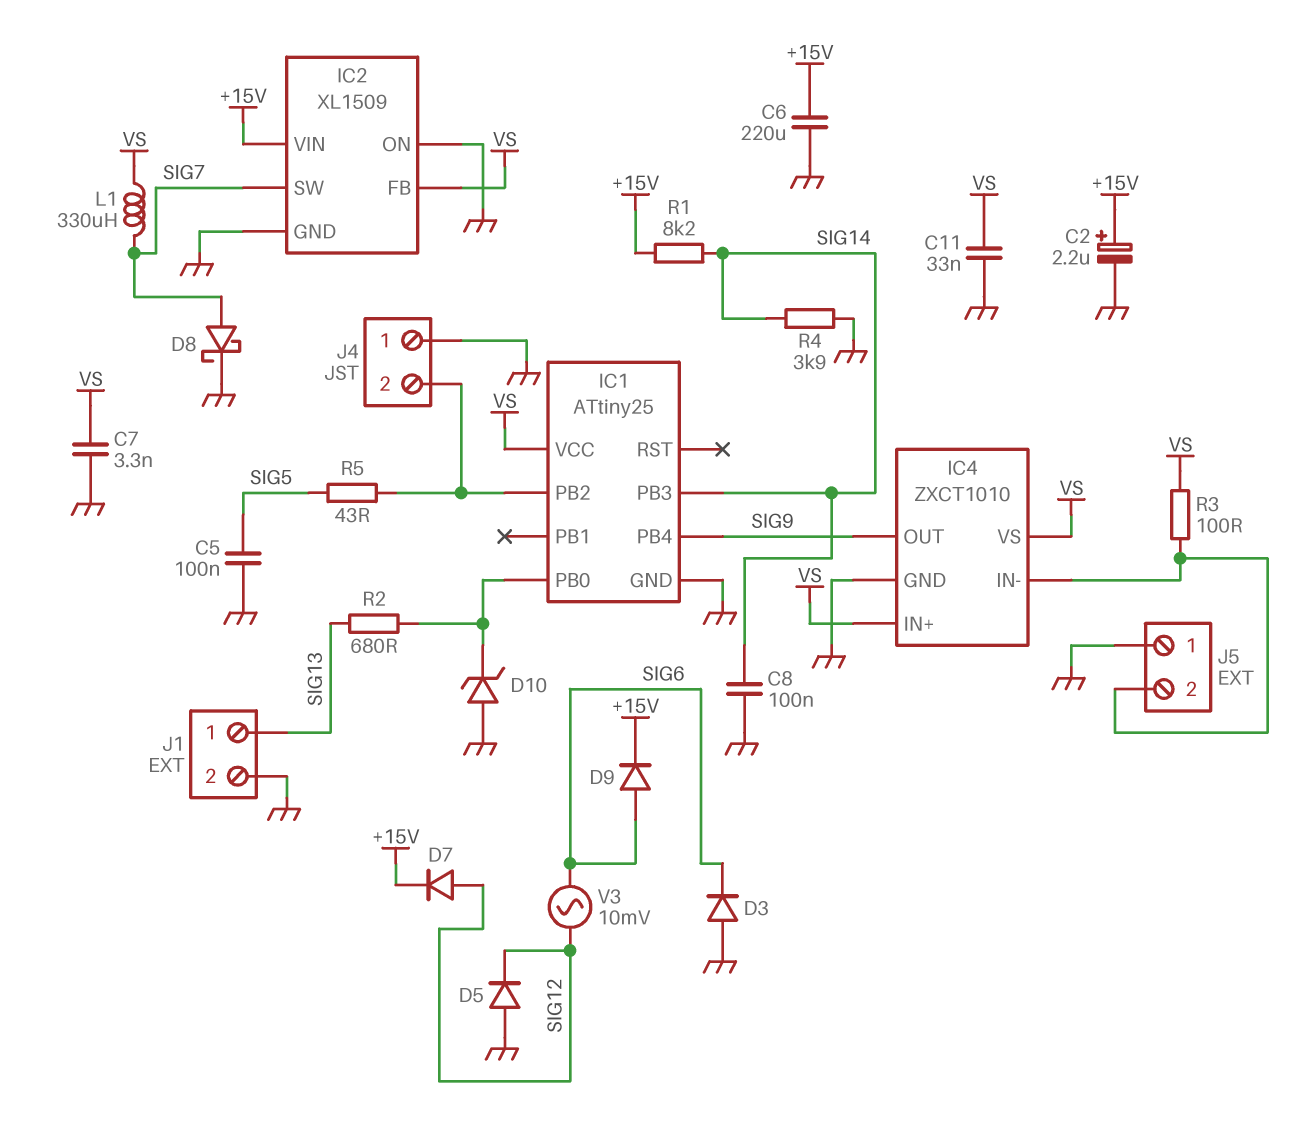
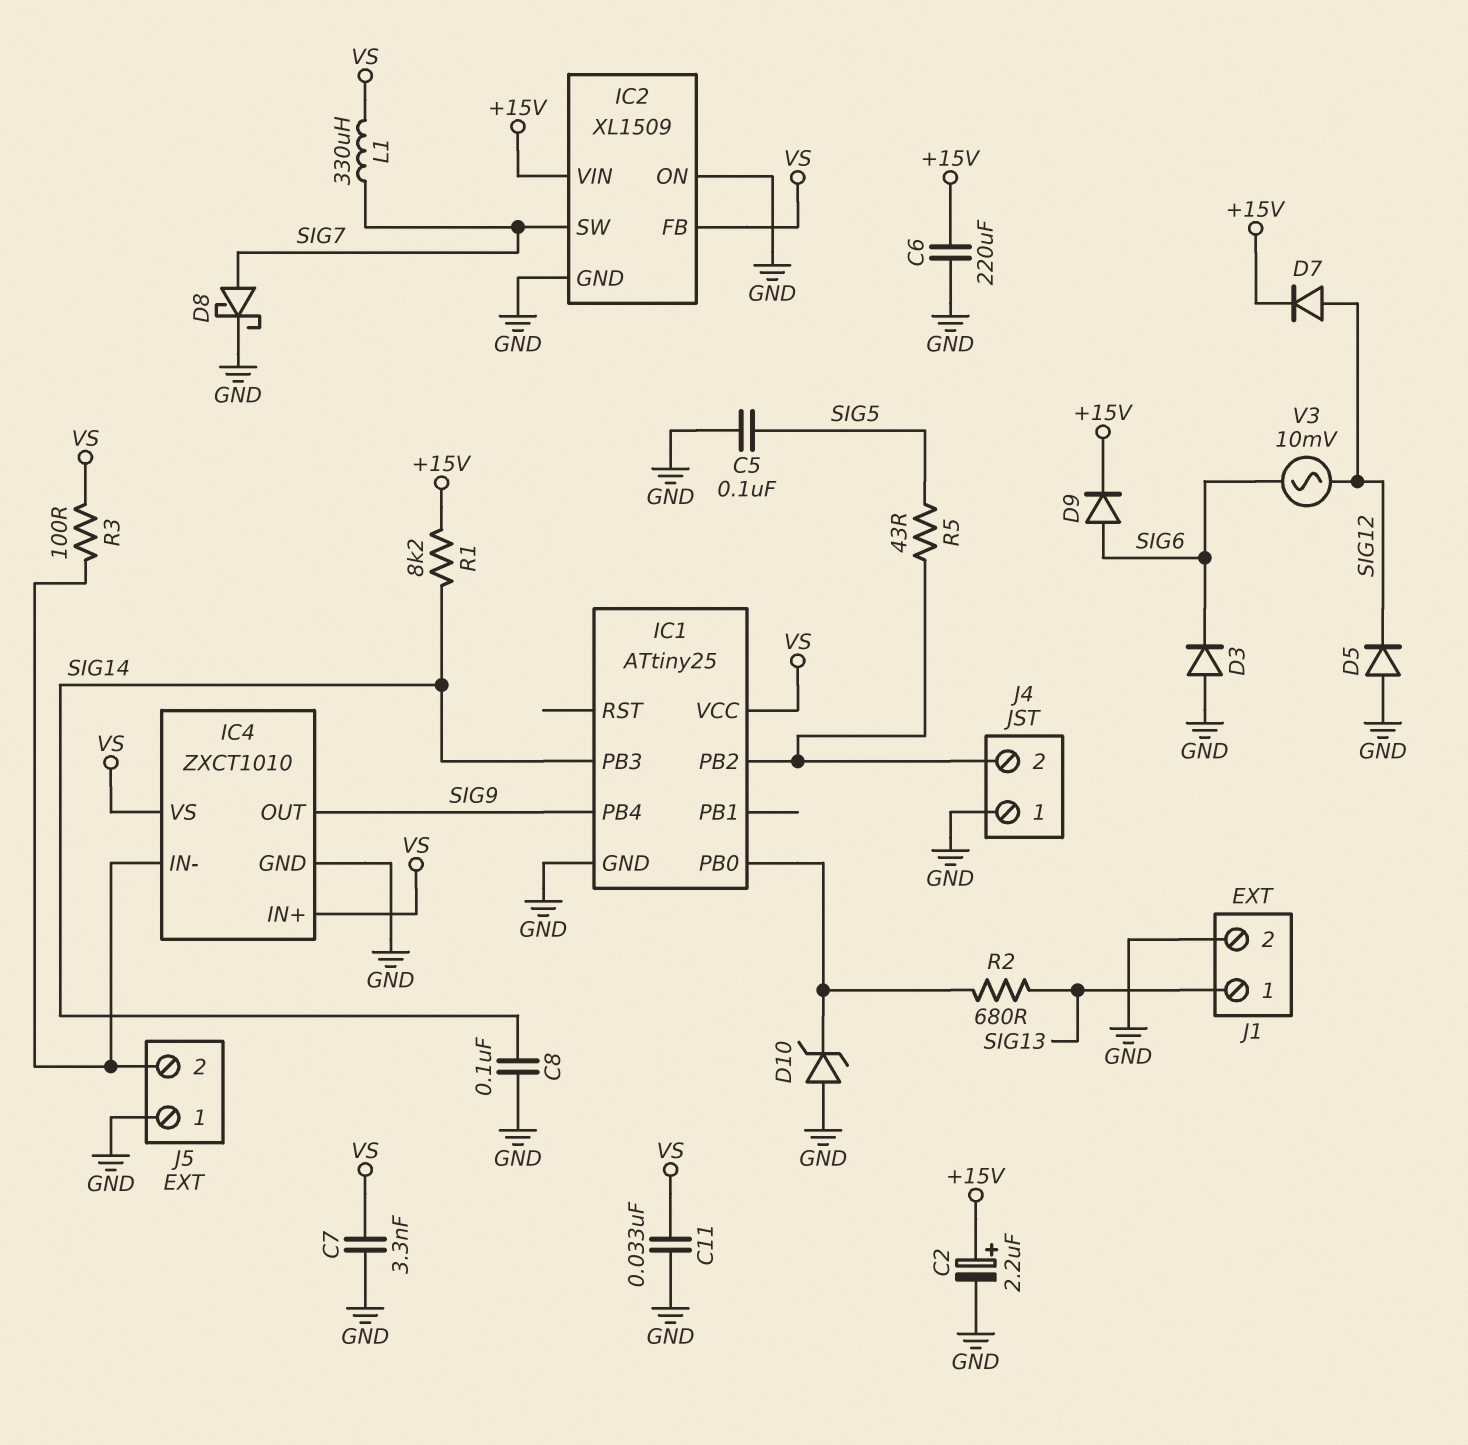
R4: 3.9k (GND, SIG14) -> none

